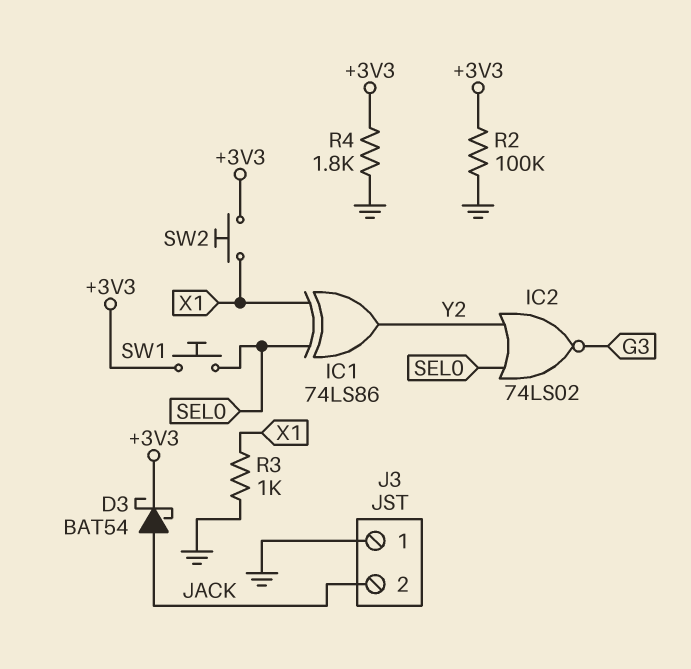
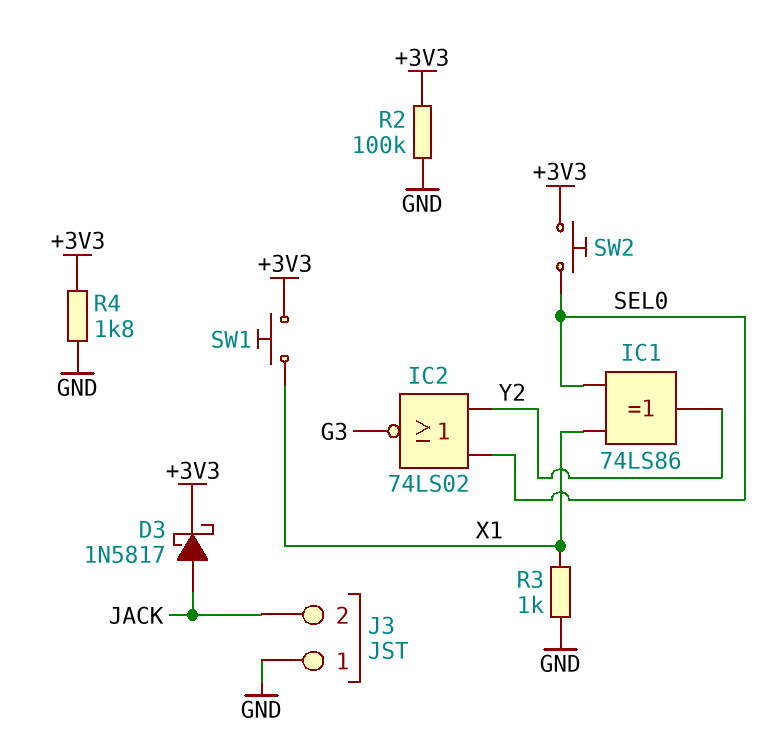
D3: schottky BAT54 (A JACK, K +3V3) -> schottky 1N5817 (A JACK, K +3V3)
SW1: button (+3V3, SEL0) -> button (+3V3, X1)
SW2: button (+3V3, X1) -> button (+3V3, SEL0)

